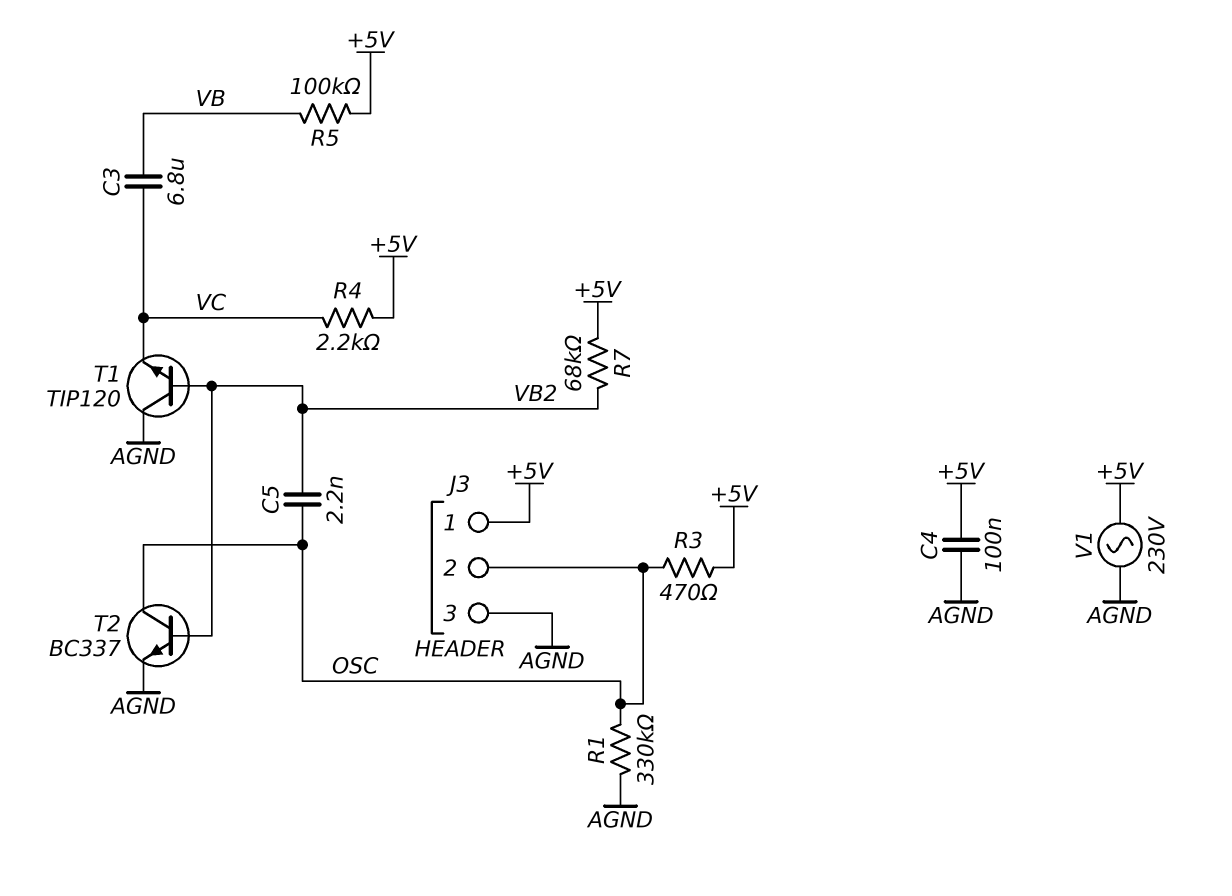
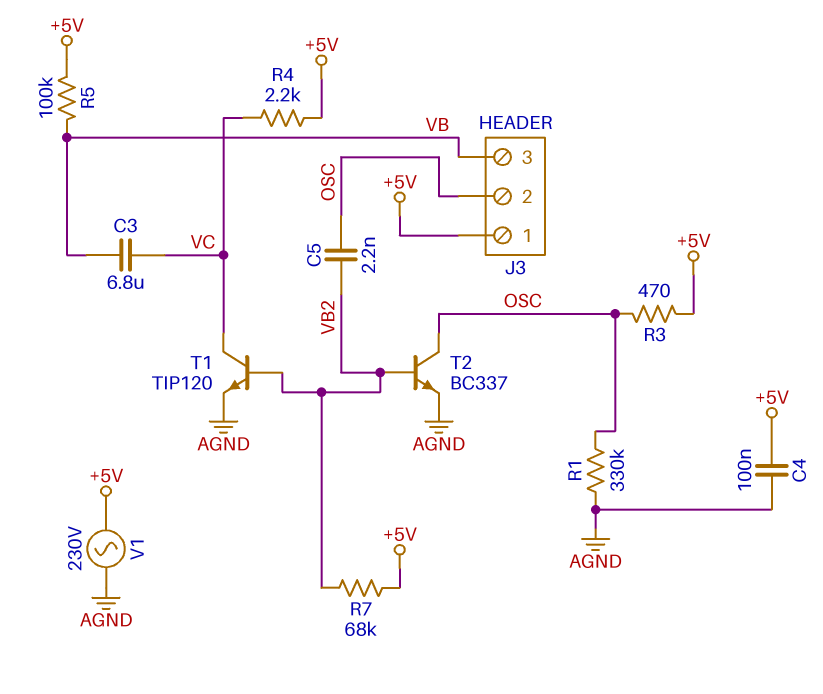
J3 pin 3: AGND -> VB
T1: NPN TIP120 (B VB2, C AGND, E VC) -> NPN TIP120 (B VB2, C VC, E AGND)

